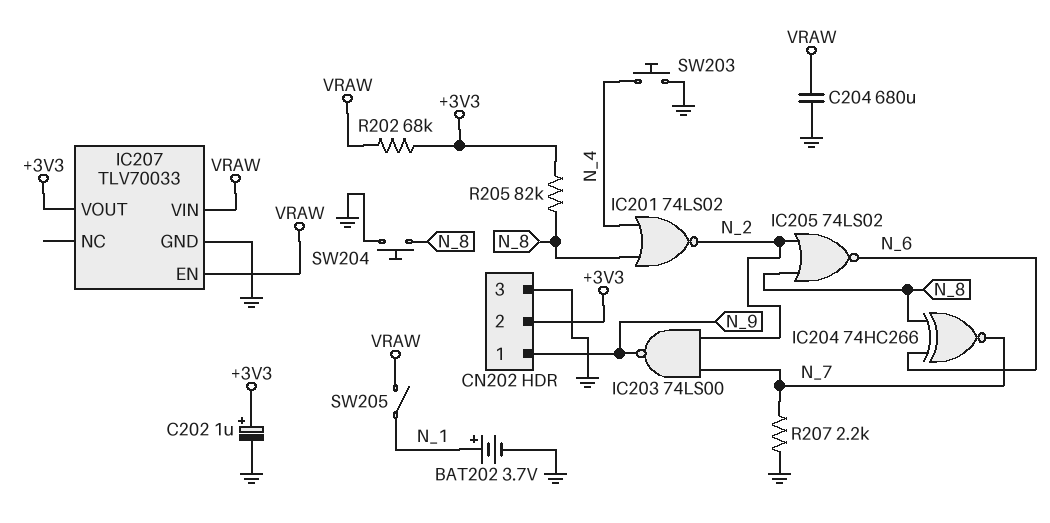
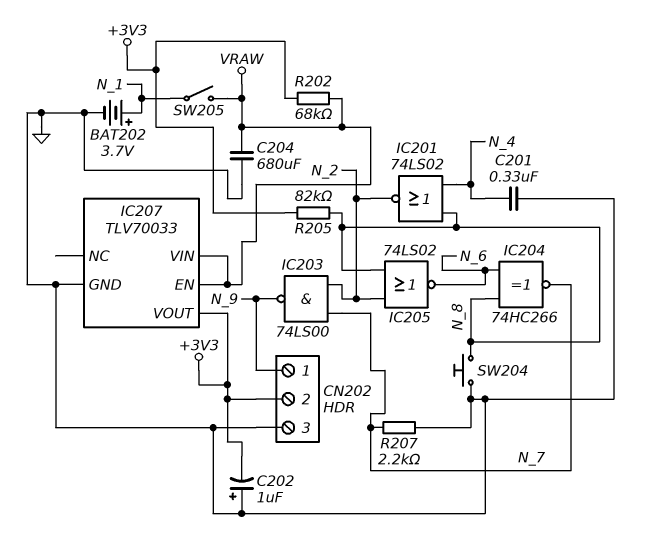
C201: none -> 330nF (GND, N_4)
C202: 1uF (plus +3V3, minus GND) -> 1uF (plus GND, minus +3V3)
SW203: button (GND, N_4) -> none

